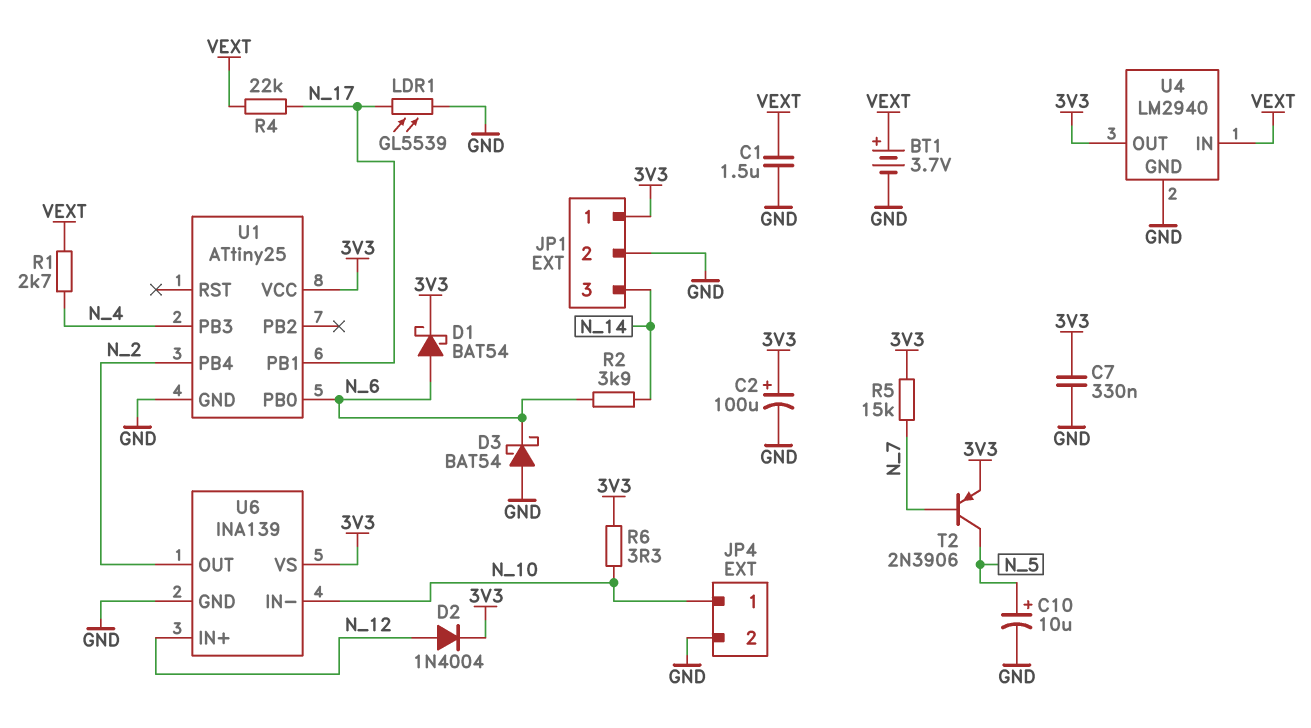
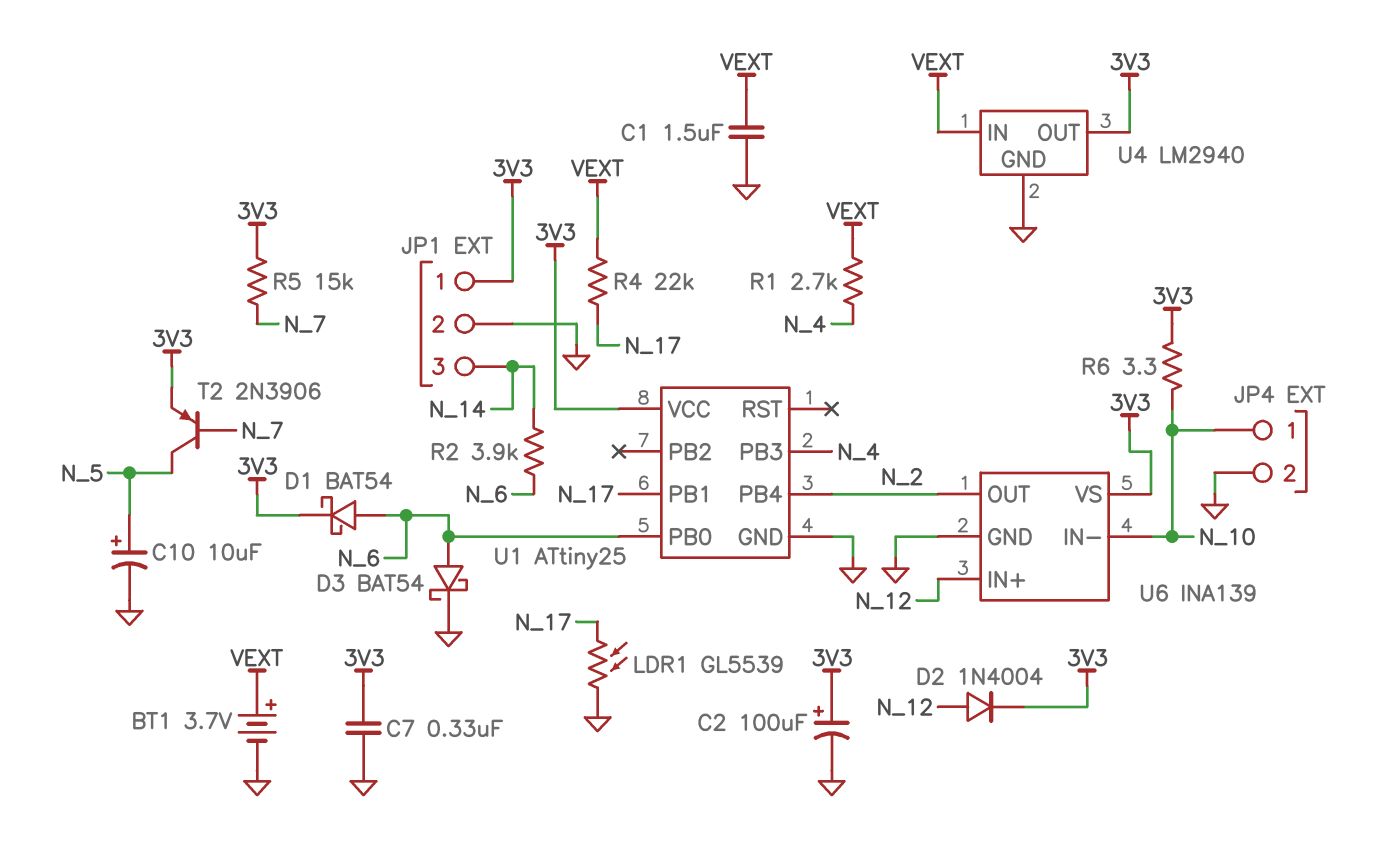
D3: schottky BAT54 (A GND, K N_6) -> schottky BAT54 (A N_6, K GND)

